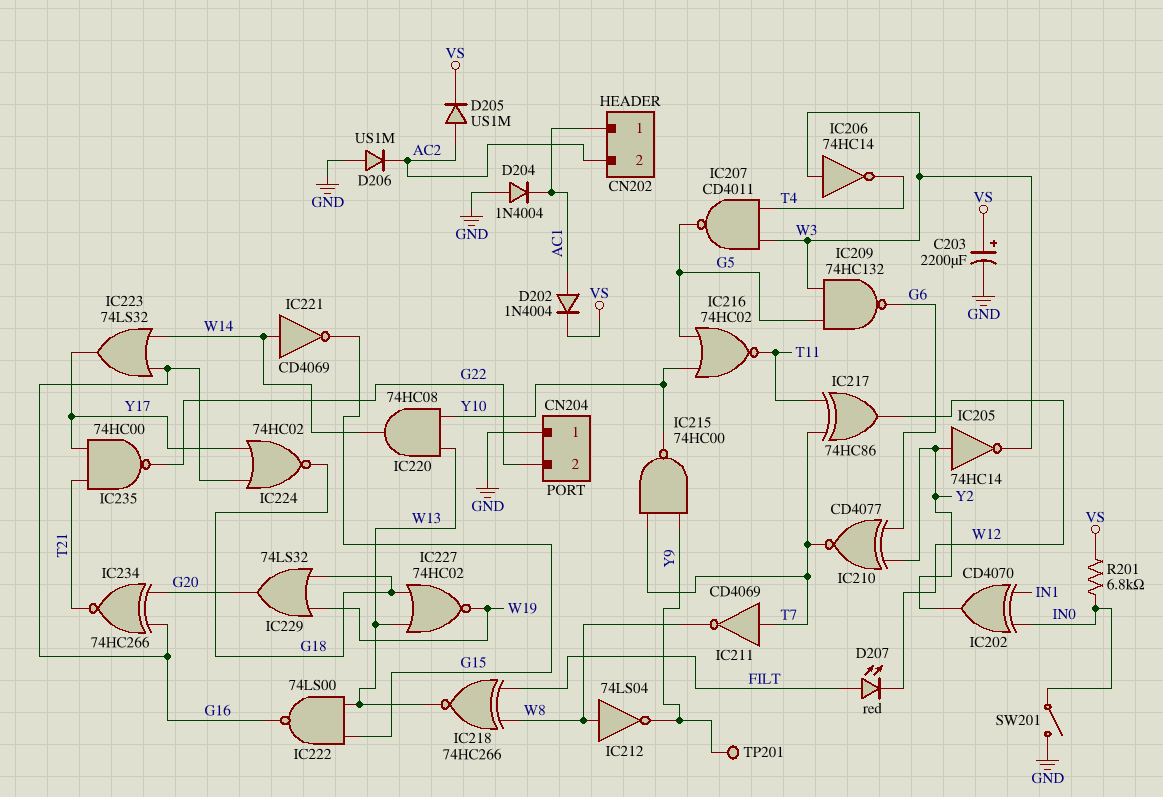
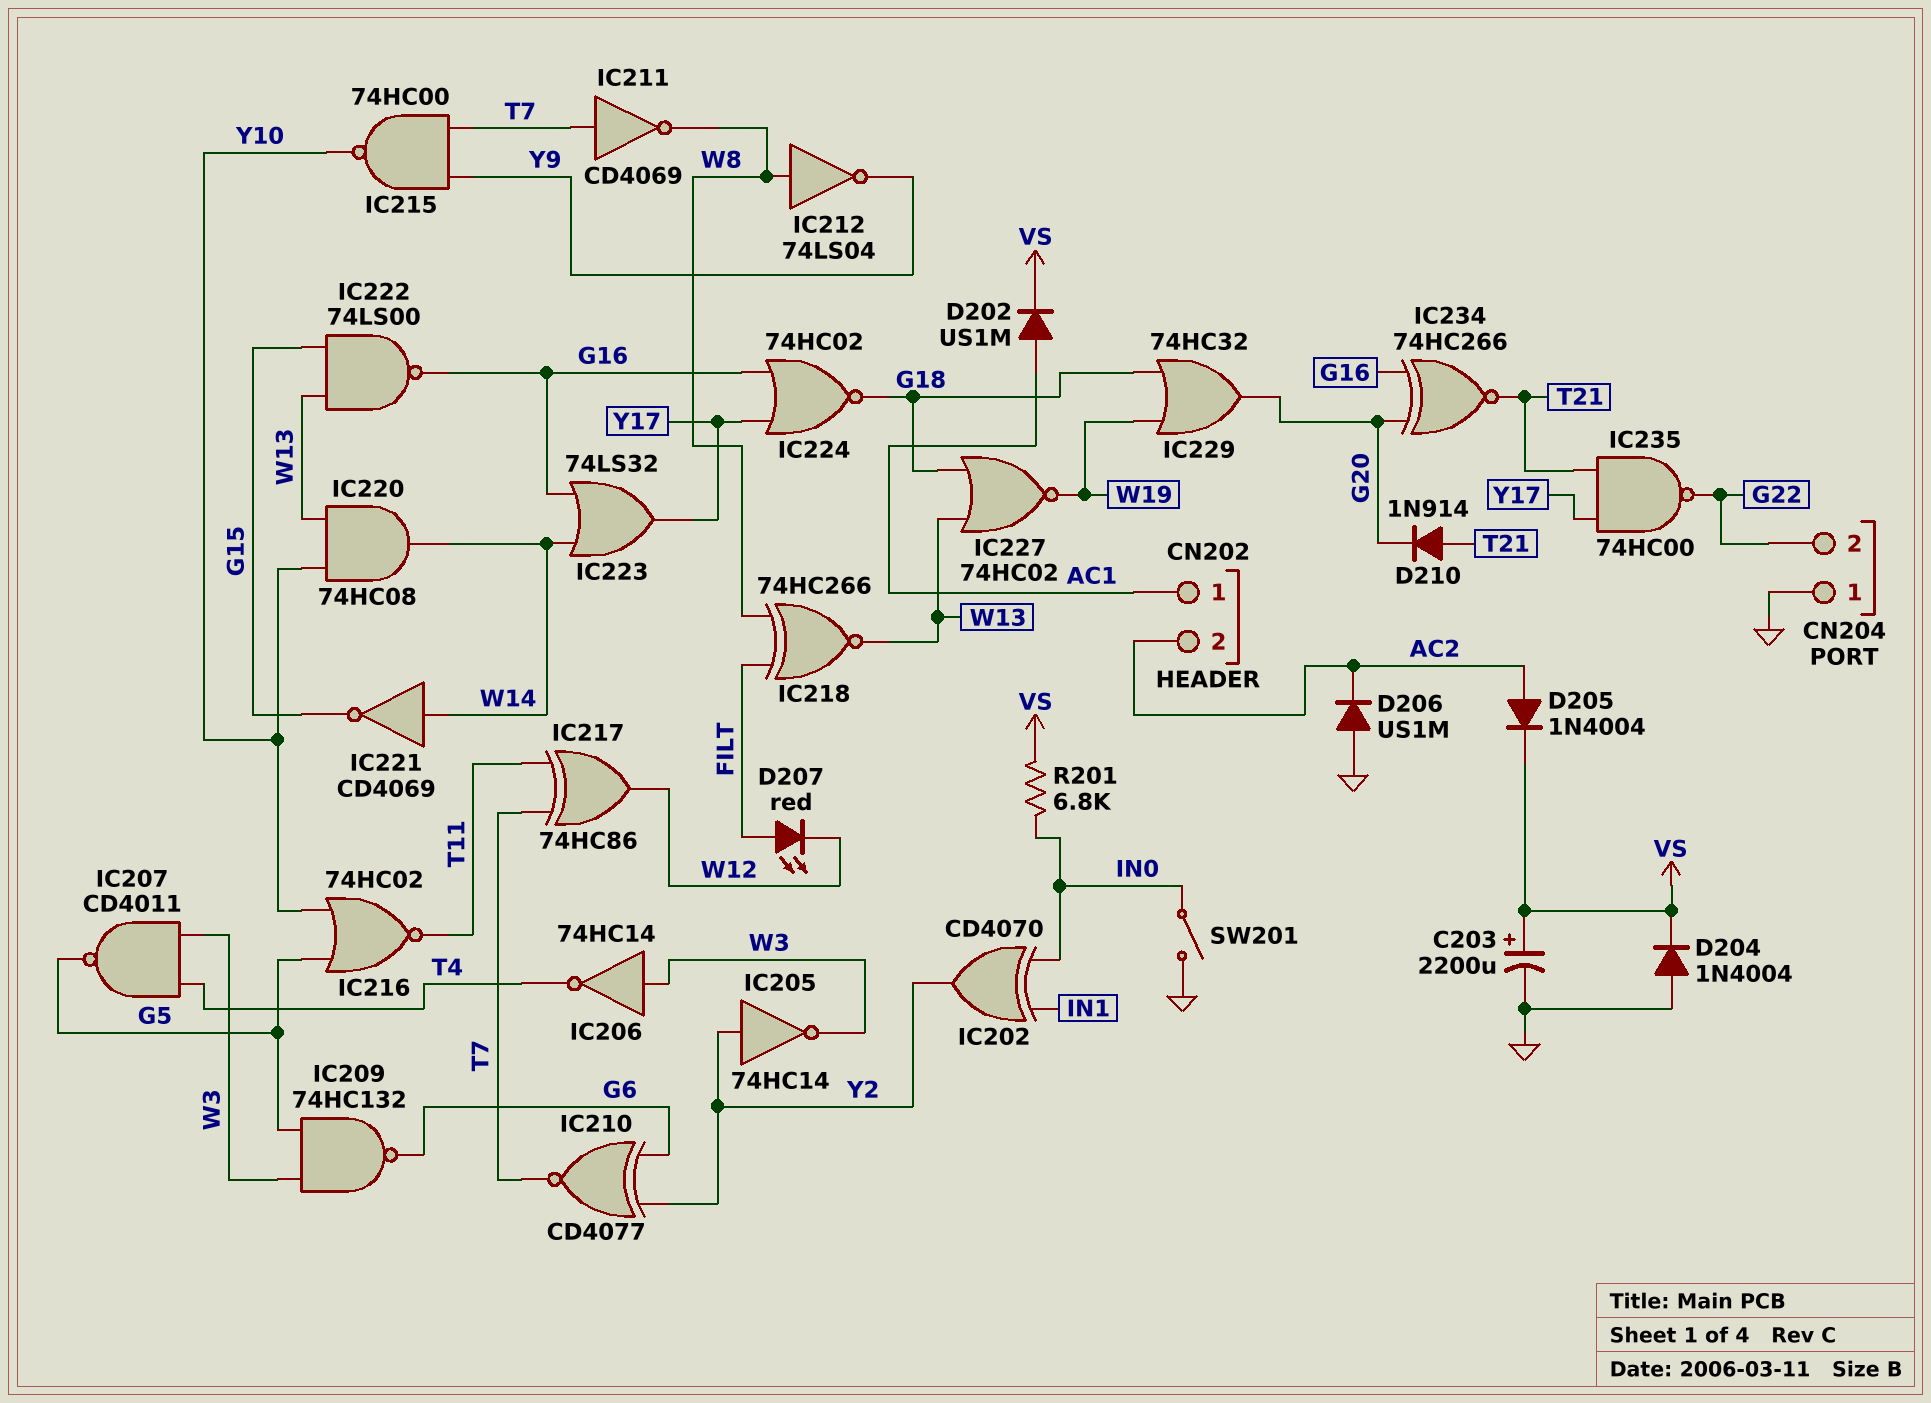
D202: diode 1N4004 (A AC1, K VS) -> diode US1M (A AC1, K VS)
D204: diode 1N4004 (A GND, K AC1) -> diode 1N4004 (A GND, K VS)
D205: diode US1M (A AC2, K VS) -> diode 1N4004 (A AC2, K VS)
D210: none -> diode 1N914 (A T21, K G20)
IC229: OR 74LS32 (in G18, in W19, out G20) -> OR 74HC32 (in G18, in W19, out G20)
TP201: test point (Y9) -> none

